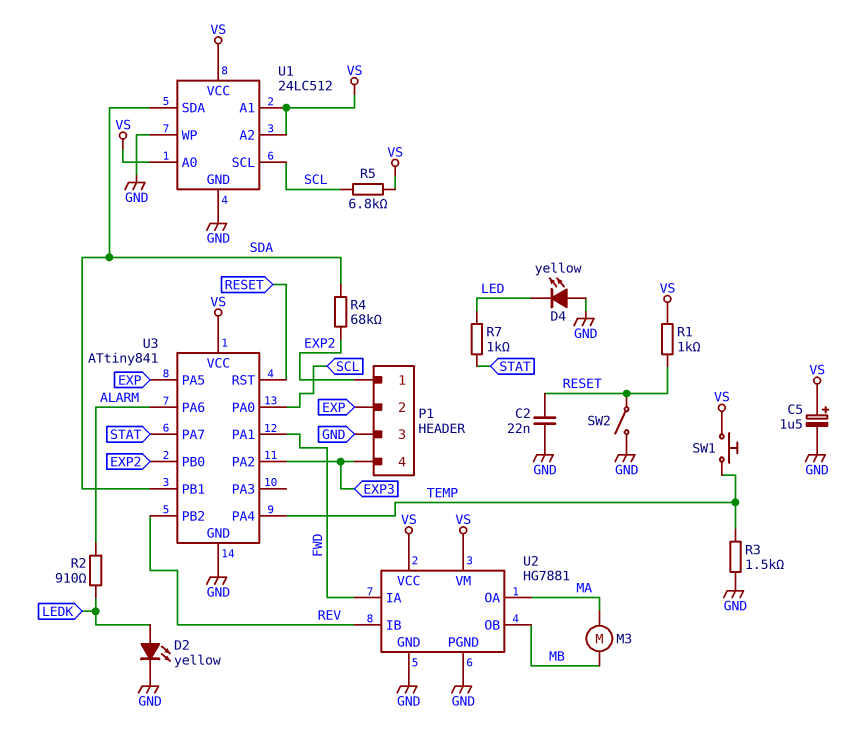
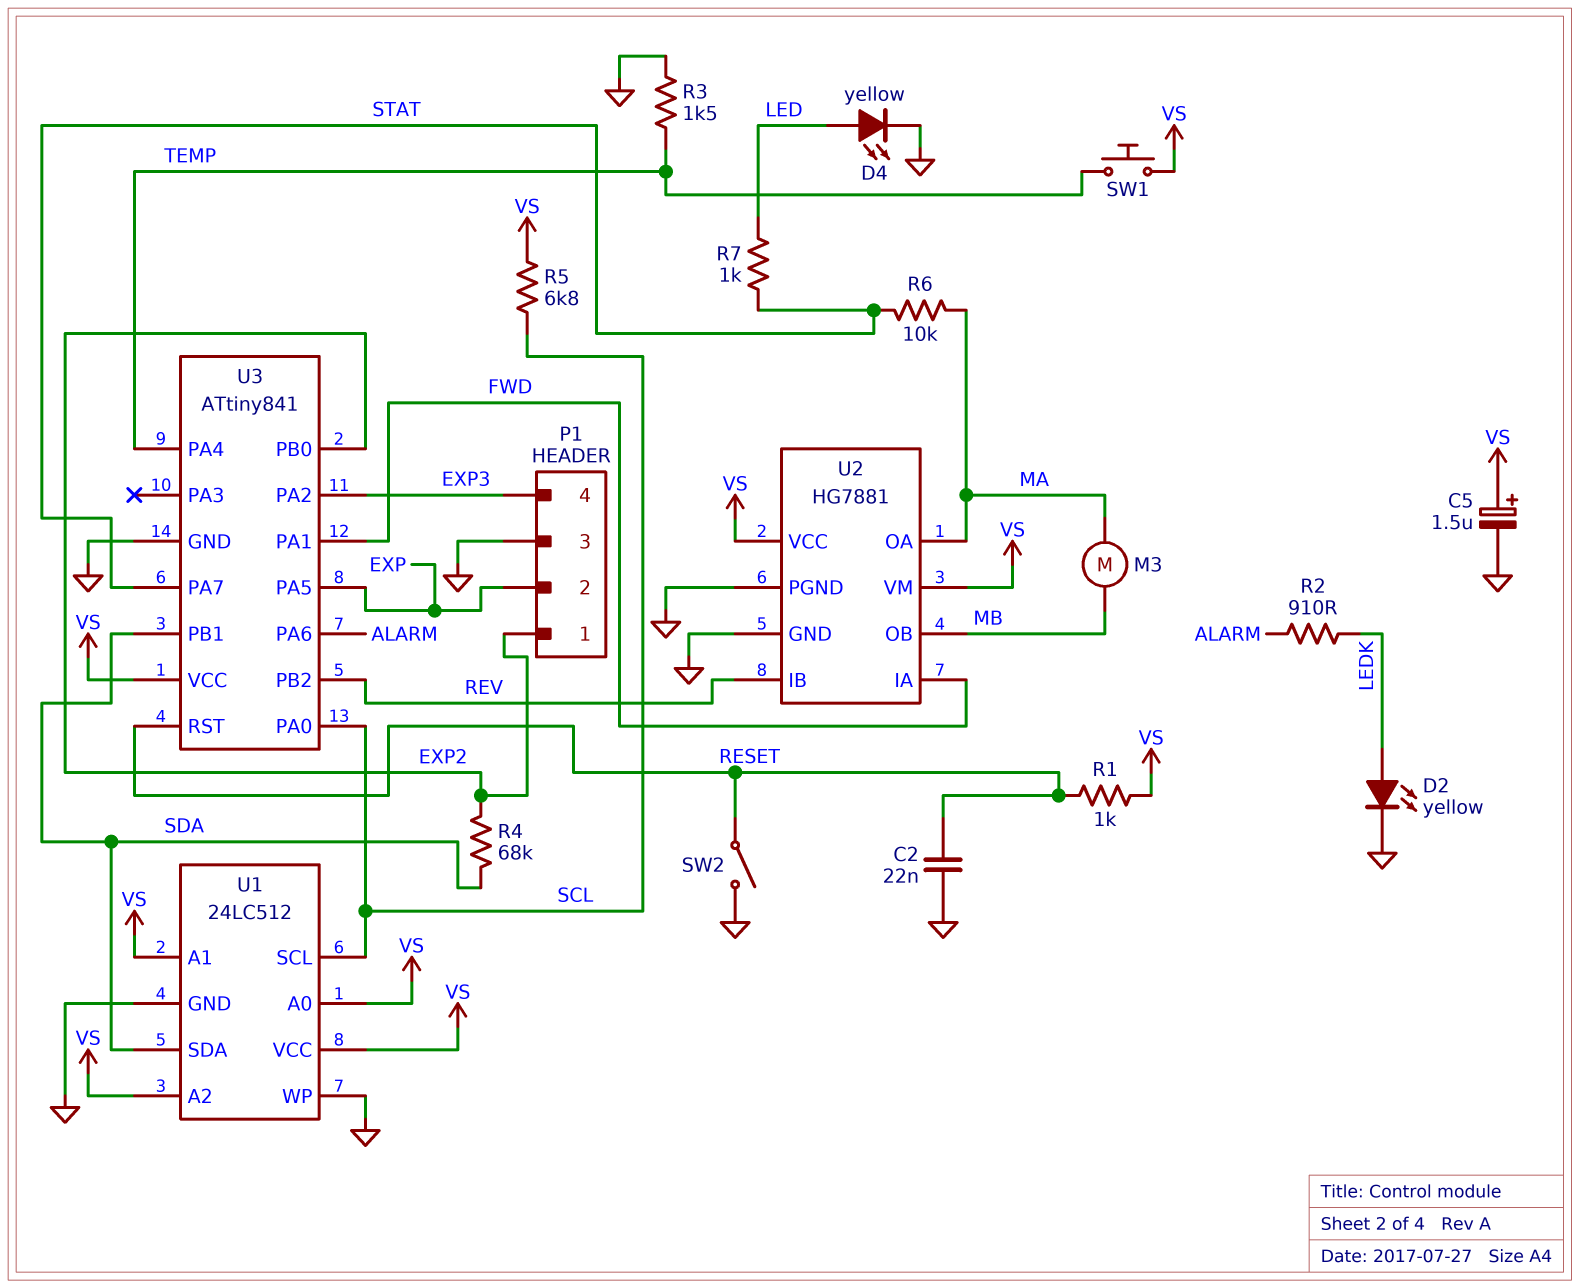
D4: LED yellow (A GND, K LED) -> LED yellow (A LED, K GND)
R6: none -> 10k (MA, STAT)

